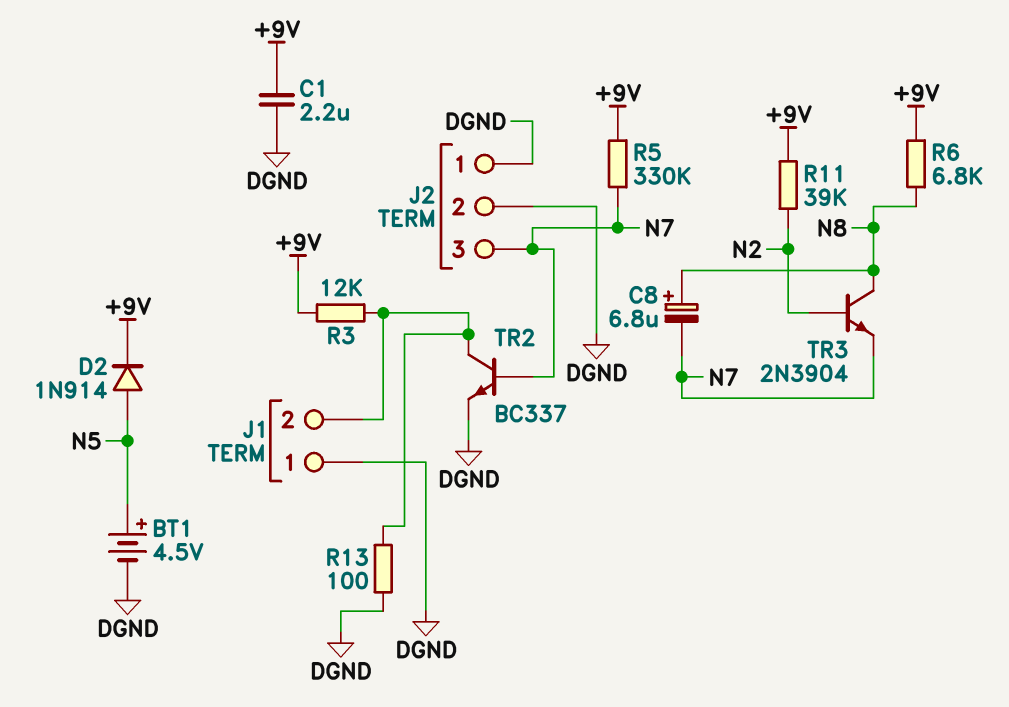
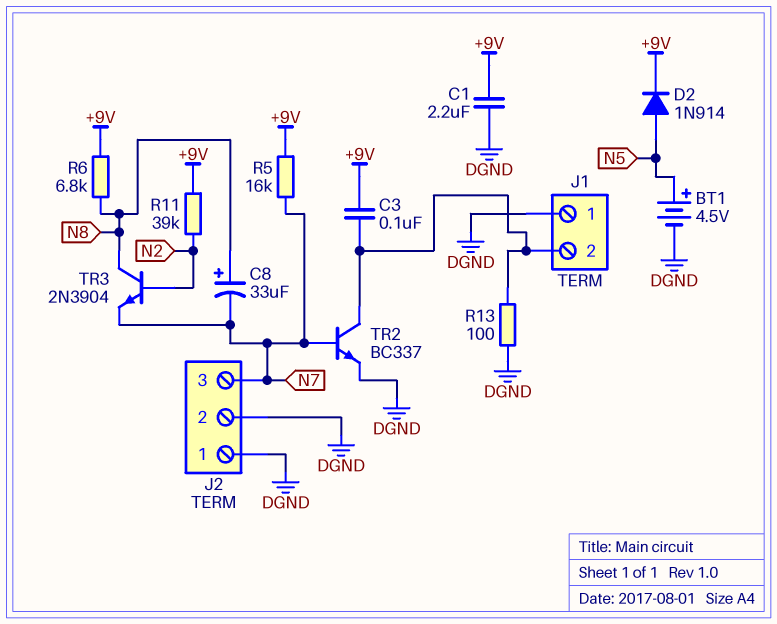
C3: none -> 100nF (+9V, J1/2)
C8: 6.8uF (plus N8, minus N7) -> 33uF (plus N8, minus N7)
R3: 12k (+9V, J1/2) -> none
R5: 330k (+9V, N7) -> 16k (+9V, N7)

